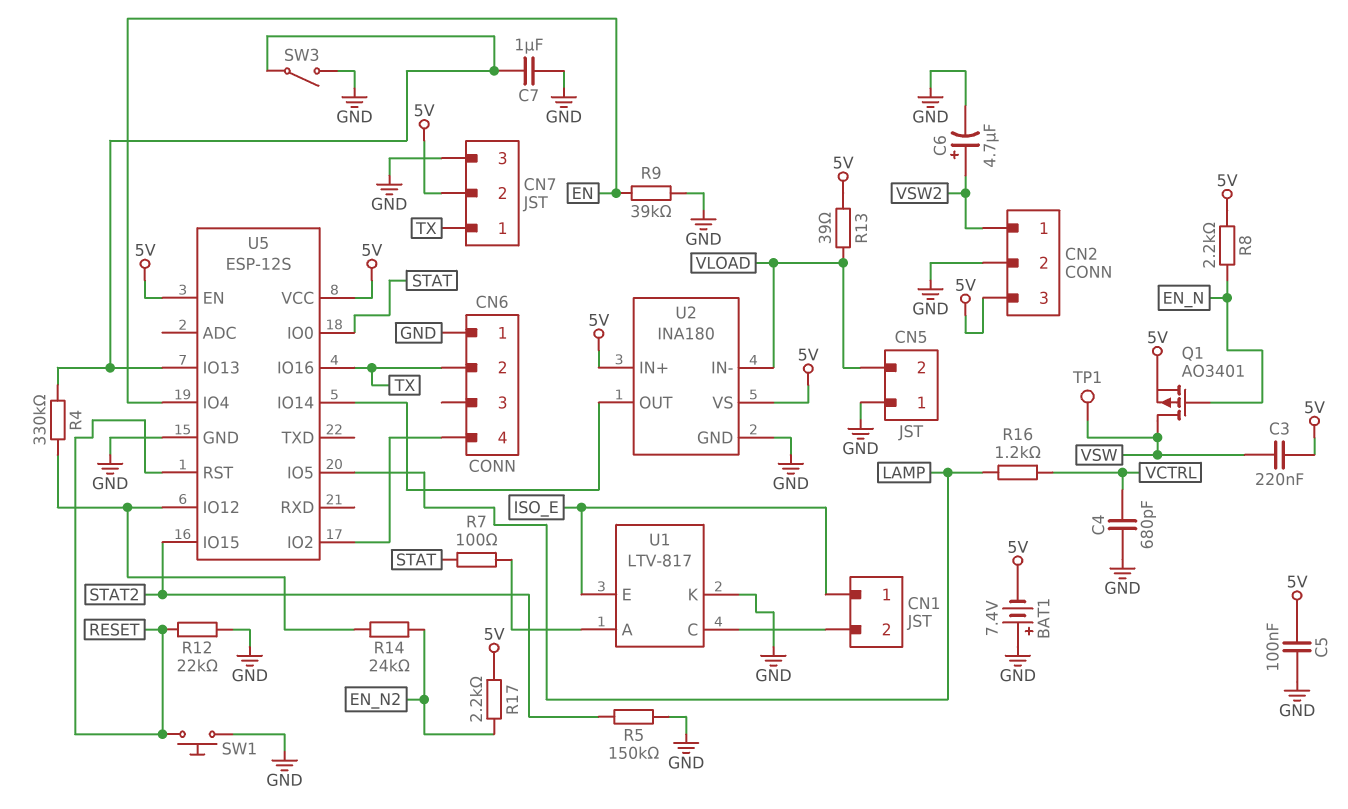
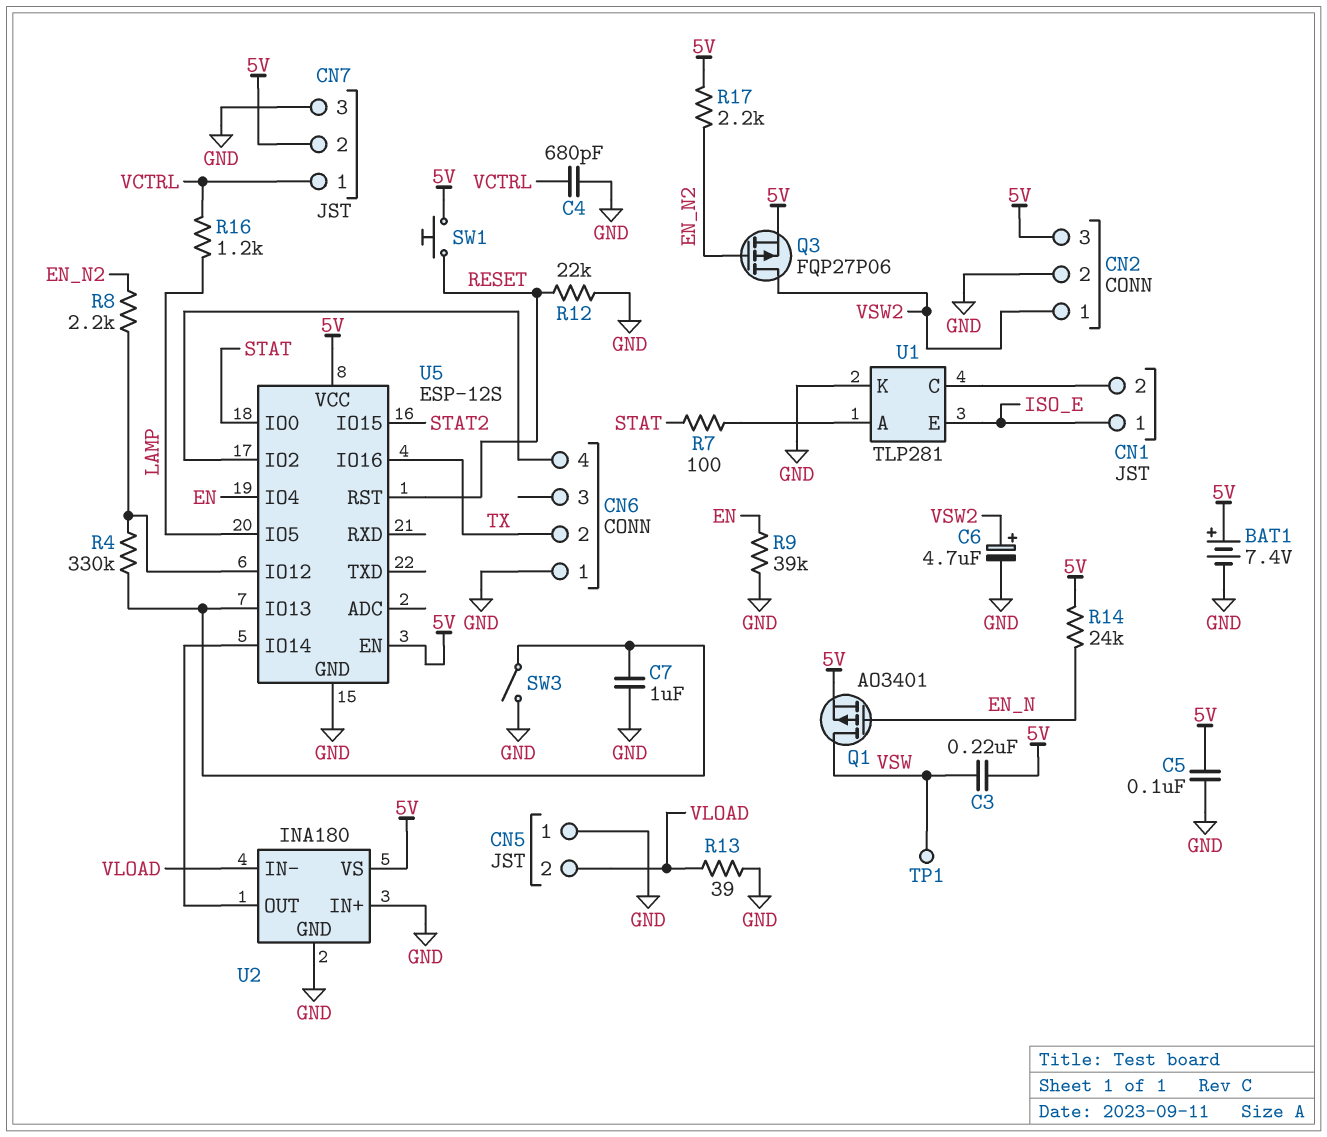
BAT1: 7.4V (plus GND, minus 5V) -> 7.4V (plus 5V, minus GND)
CN7 pin 1: TX -> VCTRL
Q3: none -> PMOS FQP27P06 (G EN_N2, D VSW2, S 5V)
R5: 150k (GND, STAT2) -> none
R8: 2.2k (5V, EN_N) -> 2.2k (EN_N2, U5/IO12)
R13: 39 (5V, VLOAD) -> 39 (GND, VLOAD)
R14: 24k (EN_N2, U5/IO12) -> 24k (5V, EN_N)
SW1: button (GND, RESET) -> button (5V, RESET)
U1: LTV-817 -> TLP281
U2 pin IN+: 5V -> GND

